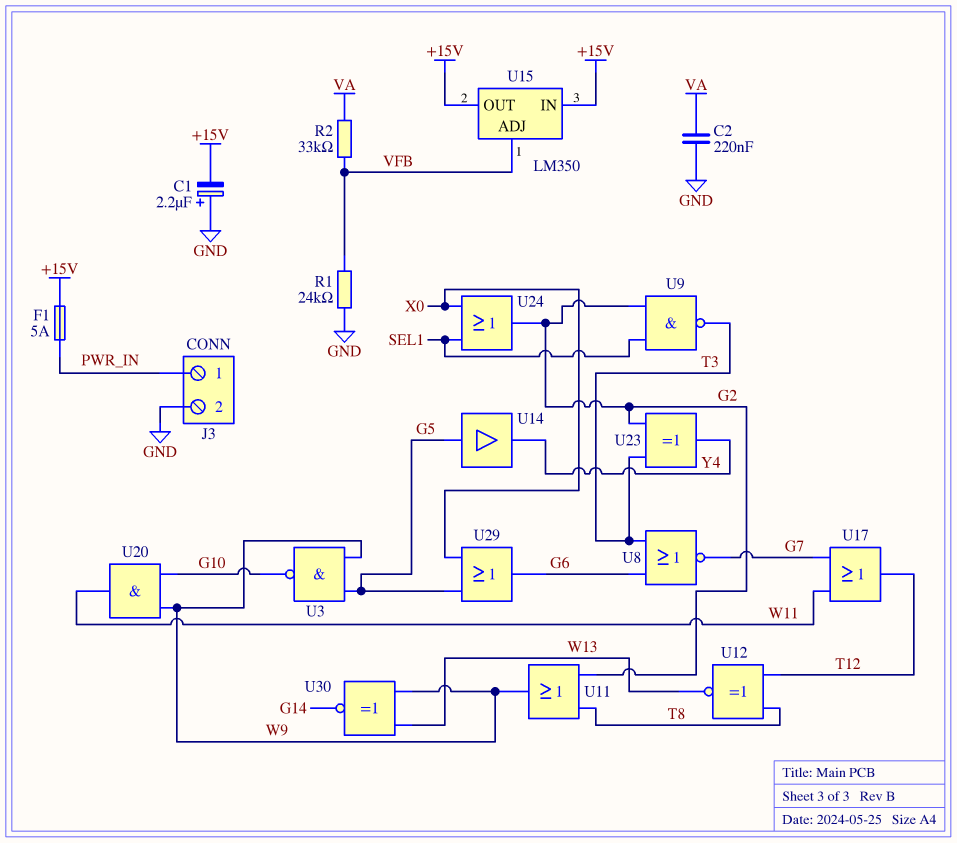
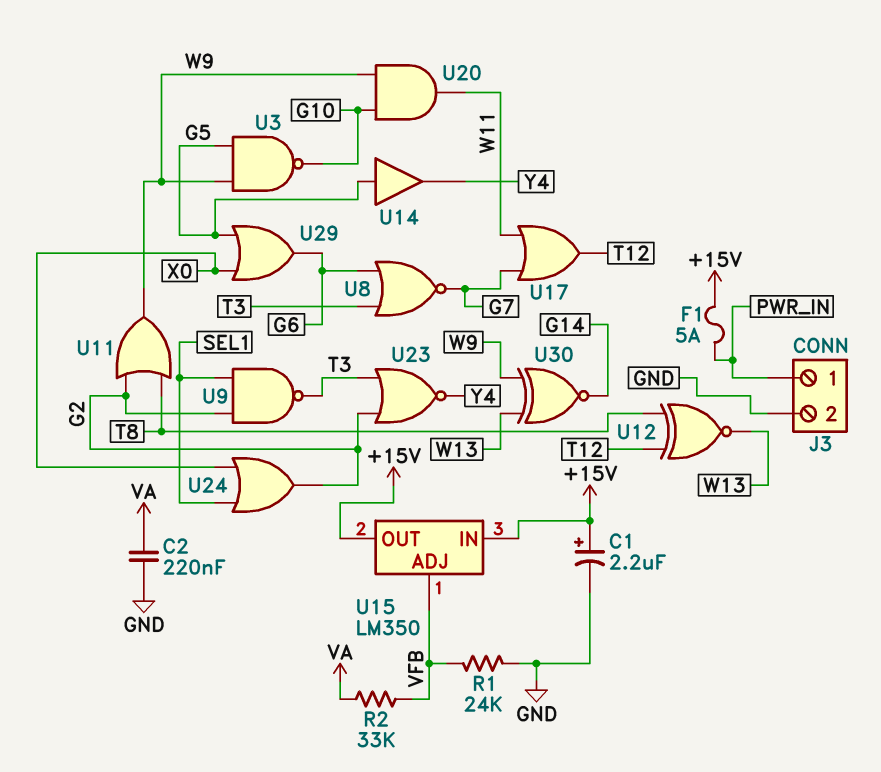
C1: 2.2uF (plus GND, minus +15V) -> 2.2uF (plus +15V, minus GND)
U23: XOR (in G2, in T3, out Y4) -> NOR (in G2, in T3, out Y4)

